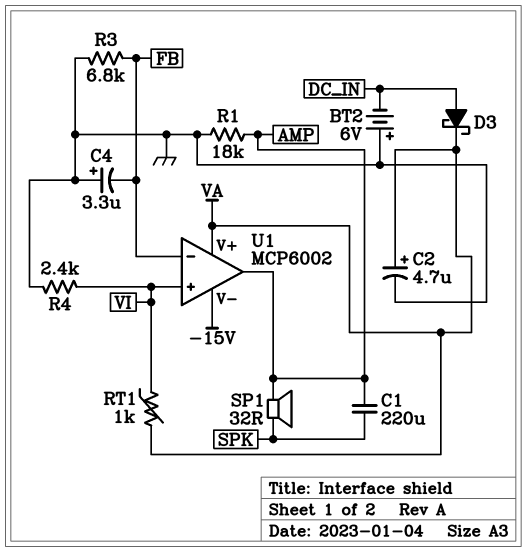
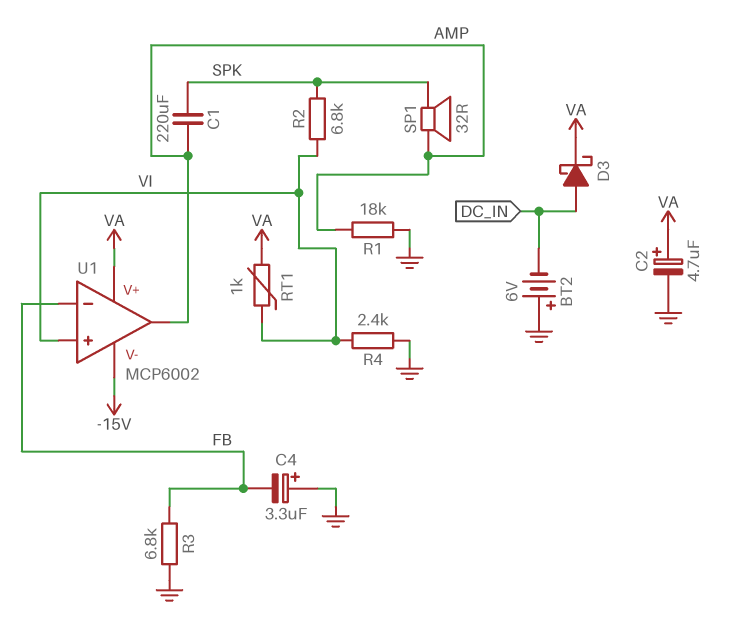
R2: none -> 6.8k (SPK, VI)

